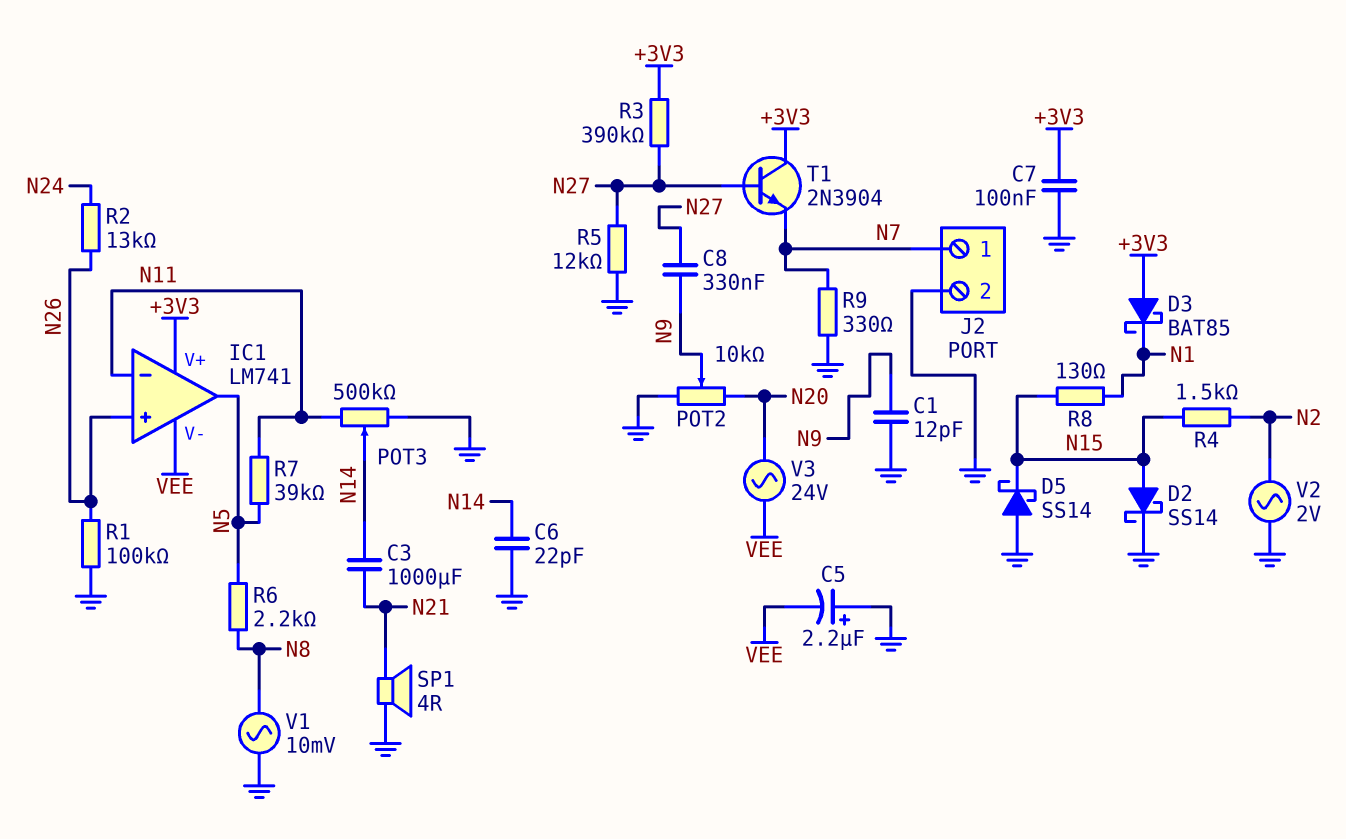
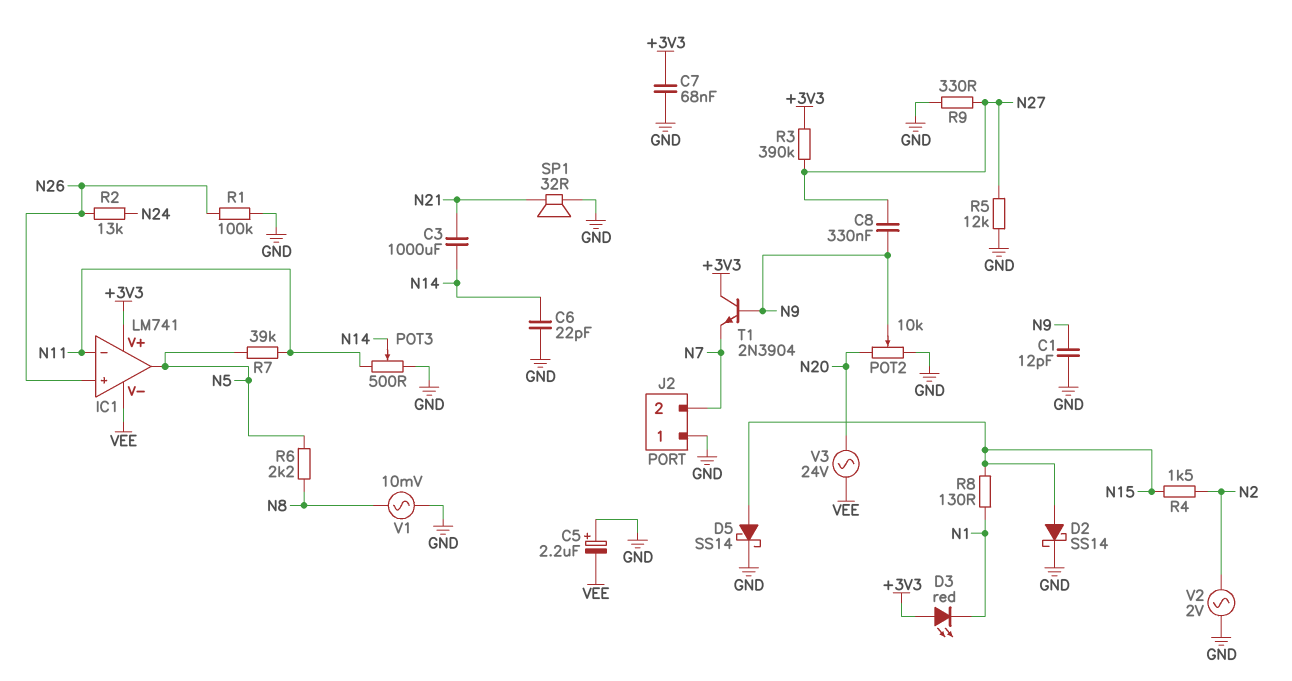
C7: 100nF (+3V3, GND) -> 68nF (+3V3, GND)
D3: schottky BAT85 (A +3V3, K N1) -> LED red (A +3V3, K N1)
D5: schottky SS14 (A GND, K N15) -> schottky SS14 (A N15, K GND)
J2 pin 1: N7 -> GND
J2 pin 2: GND -> N7
POT3: 500k (GND, N11, wiper N14) -> 500 (GND, N11, wiper N14)
R9: 330 (GND, N7) -> 330 (GND, N27)
SP1: speaker 4R (GND, N21) -> speaker 32R (GND, N21)
T1: NPN 2N3904 (B N27, C +3V3, E N7) -> NPN 2N3904 (B N9, C +3V3, E N7)

